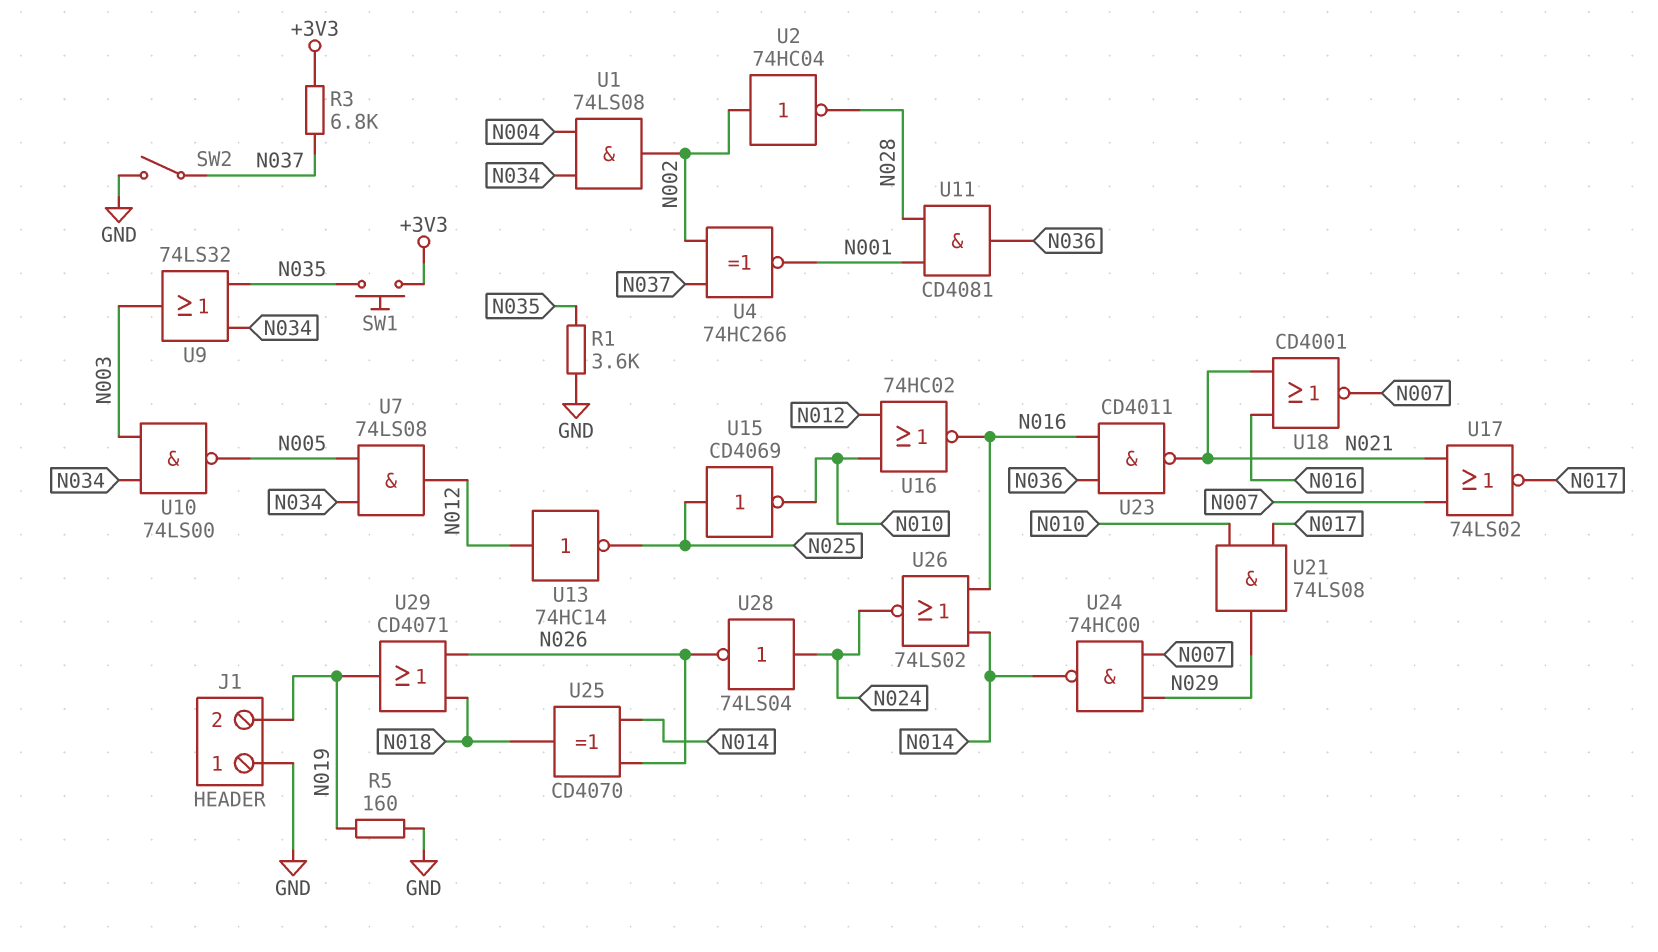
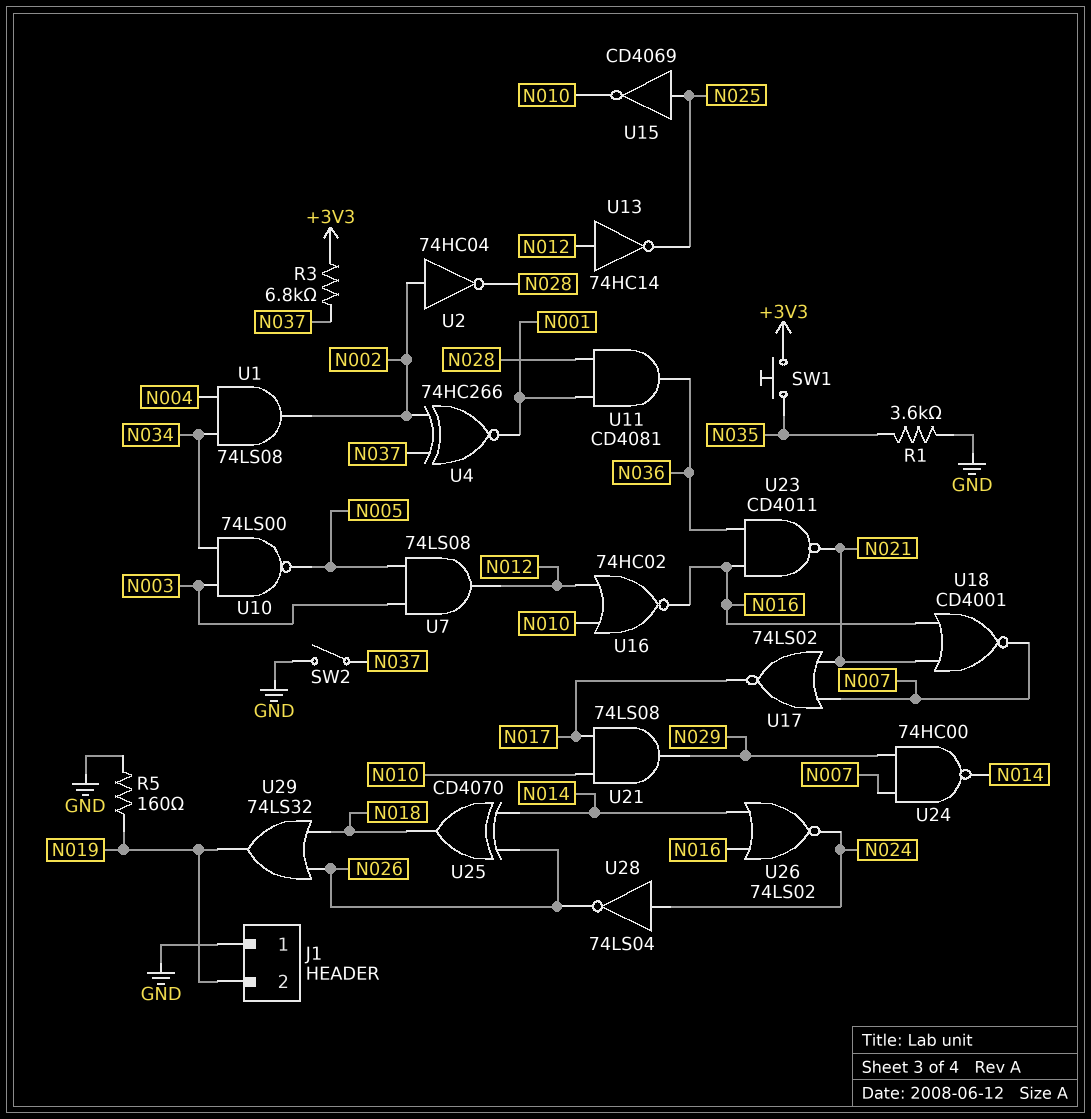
U7: AND 74LS08 (in N005, in N034, out N012) -> AND 74LS08 (in N003, in N005, out N012)
U9: OR 74LS32 (in N034, in N035, out N003) -> none
U29: OR CD4071 (in N018, in N026, out N019) -> OR 74LS32 (in N018, in N026, out N019)

